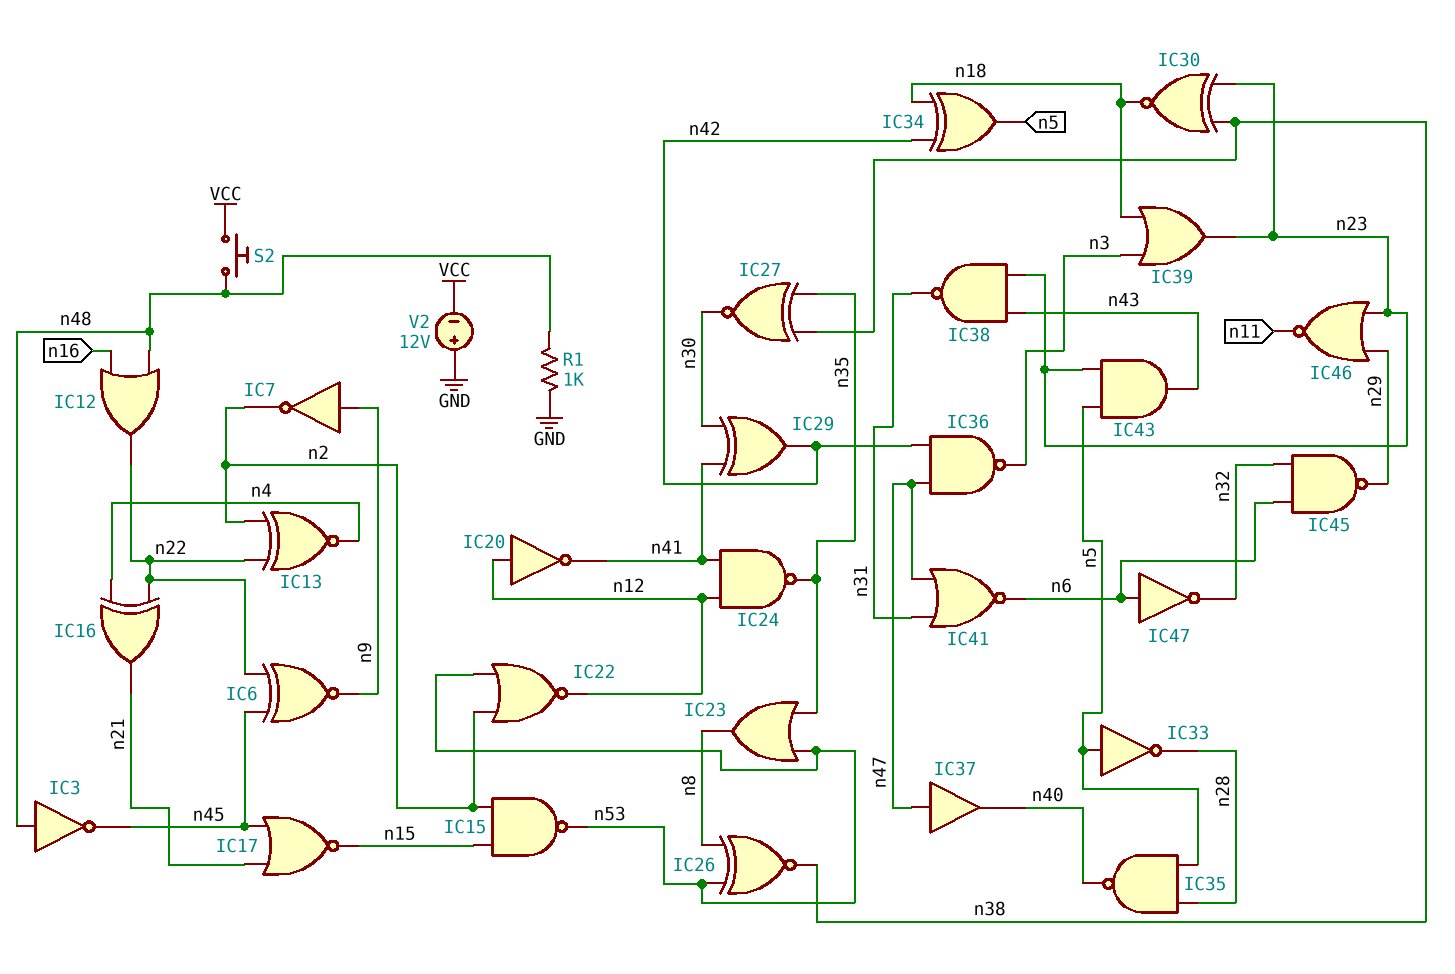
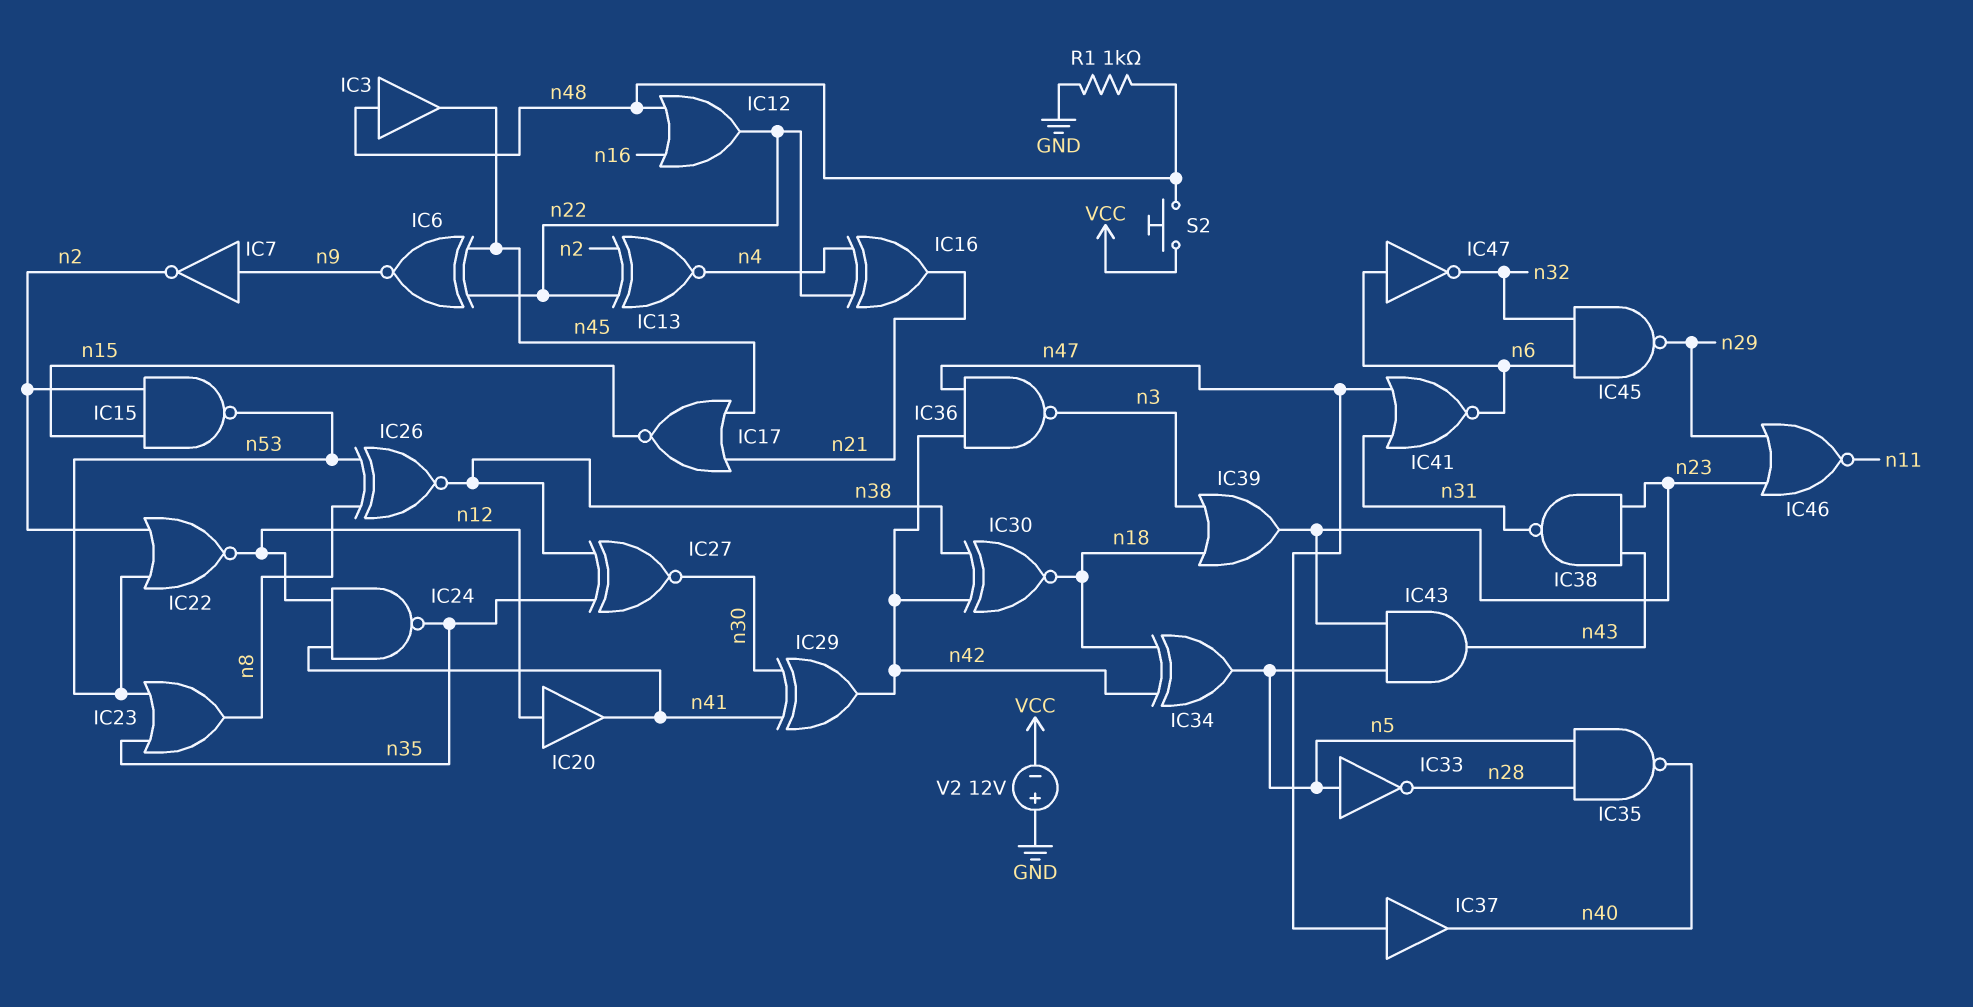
IC3: NOT (in n48, out n45) -> buffer (in n48, out n45)
IC20: NOT (in n12, out n41) -> buffer (in n12, out n41)
IC30: XNOR (in n23, in n38, out n18) -> XNOR (in n38, in n42, out n18)

